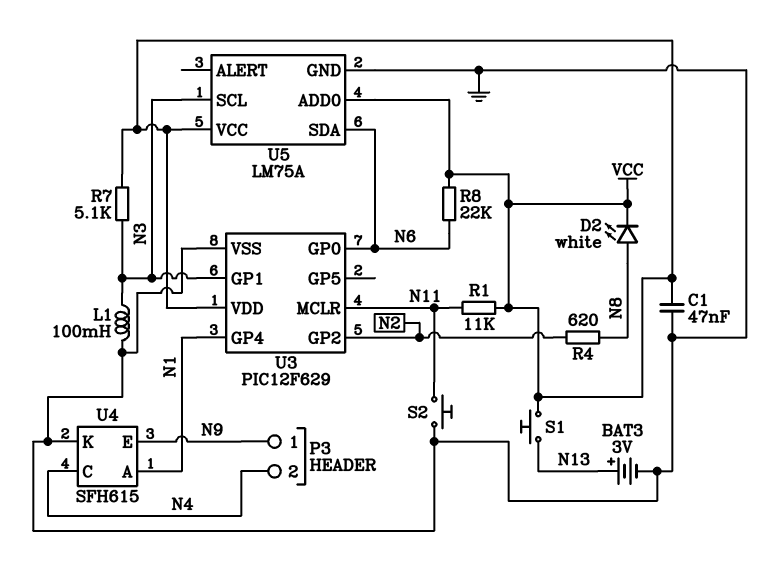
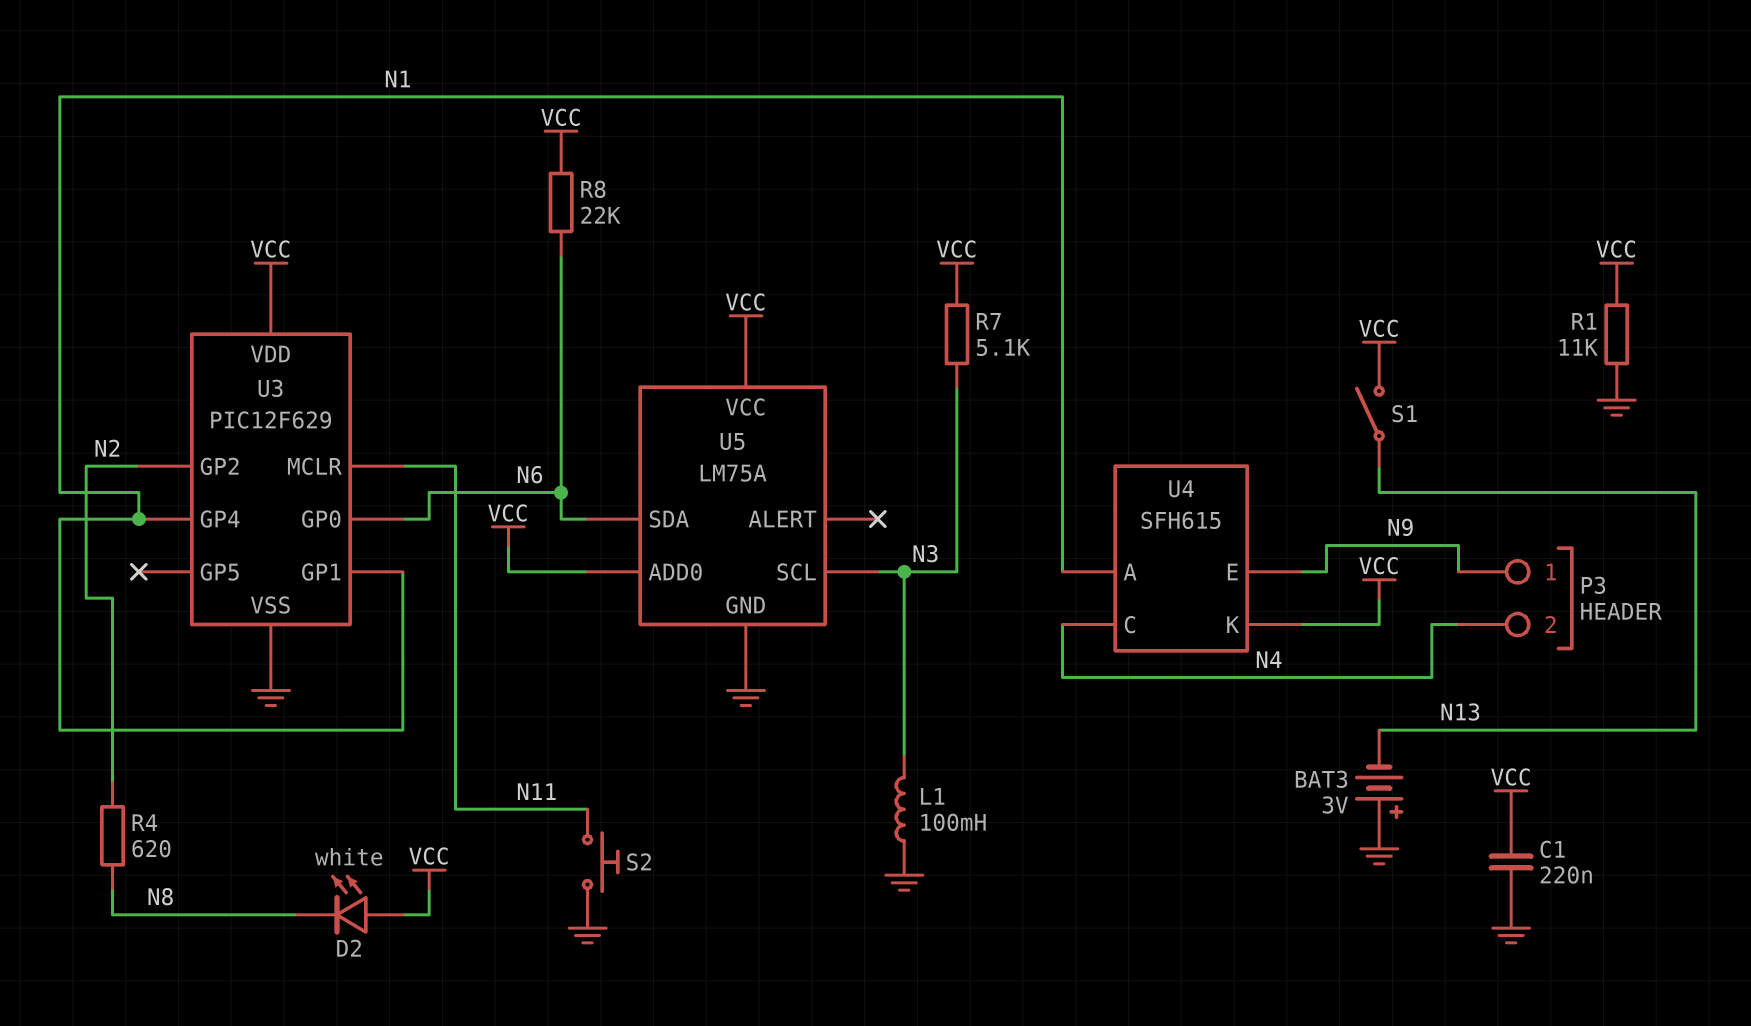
BAT3: 3V (plus N13, minus GND) -> 3V (plus GND, minus N13)
C1: 47nF (GND, VCC) -> 220nF (GND, VCC)
D2: LED white (A N8, K VCC) -> LED white (A VCC, K N8)
R1: 11k (N11, VCC) -> 11k (GND, VCC)
S1: button (N13, VCC) -> switch (N13, VCC)
U3 pin GP1: N3 -> N1
U4 pin K: GND -> VCC

